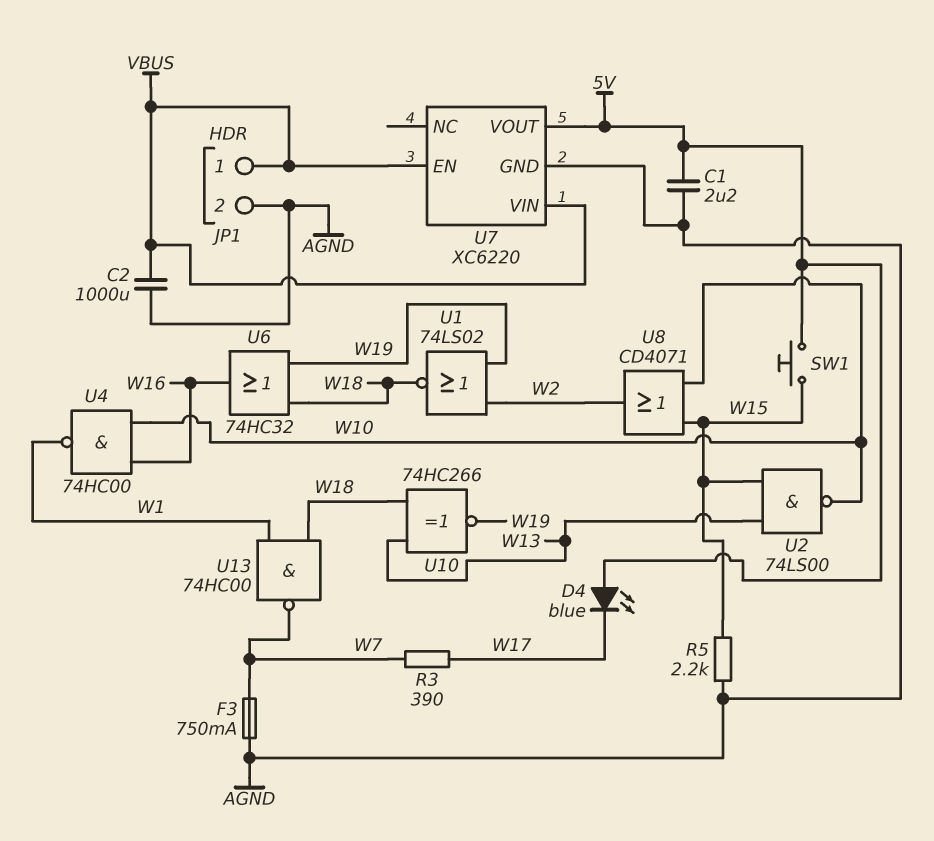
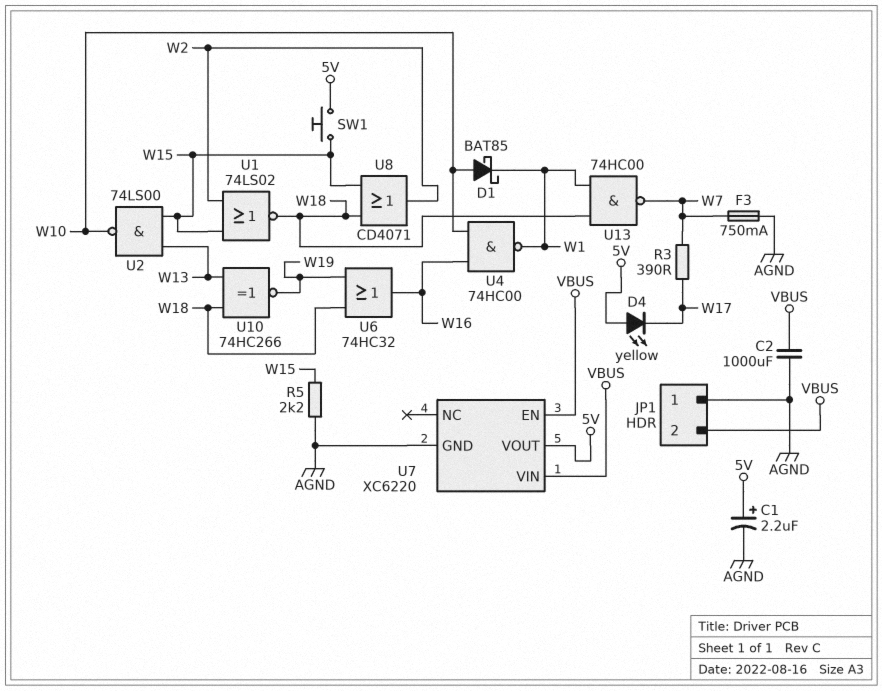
C1: 2.2uF (5V, AGND) -> 2.2uF (plus 5V, minus AGND)
D1: none -> schottky BAT85 (A W10, K W1)
D4: LED blue (A 5V, K W17) -> LED yellow (A 5V, K W17)
JP1 pin 1: VBUS -> AGND
JP1 pin 2: AGND -> VBUS
U1: NOR 74LS02 (in W2, in W19, out W18) -> NOR 74LS02 (in W2, in W15, out W18)
U8: OR CD4071 (in W10, in W15, out W2) -> OR CD4071 (in W15, in W18, out W2)

